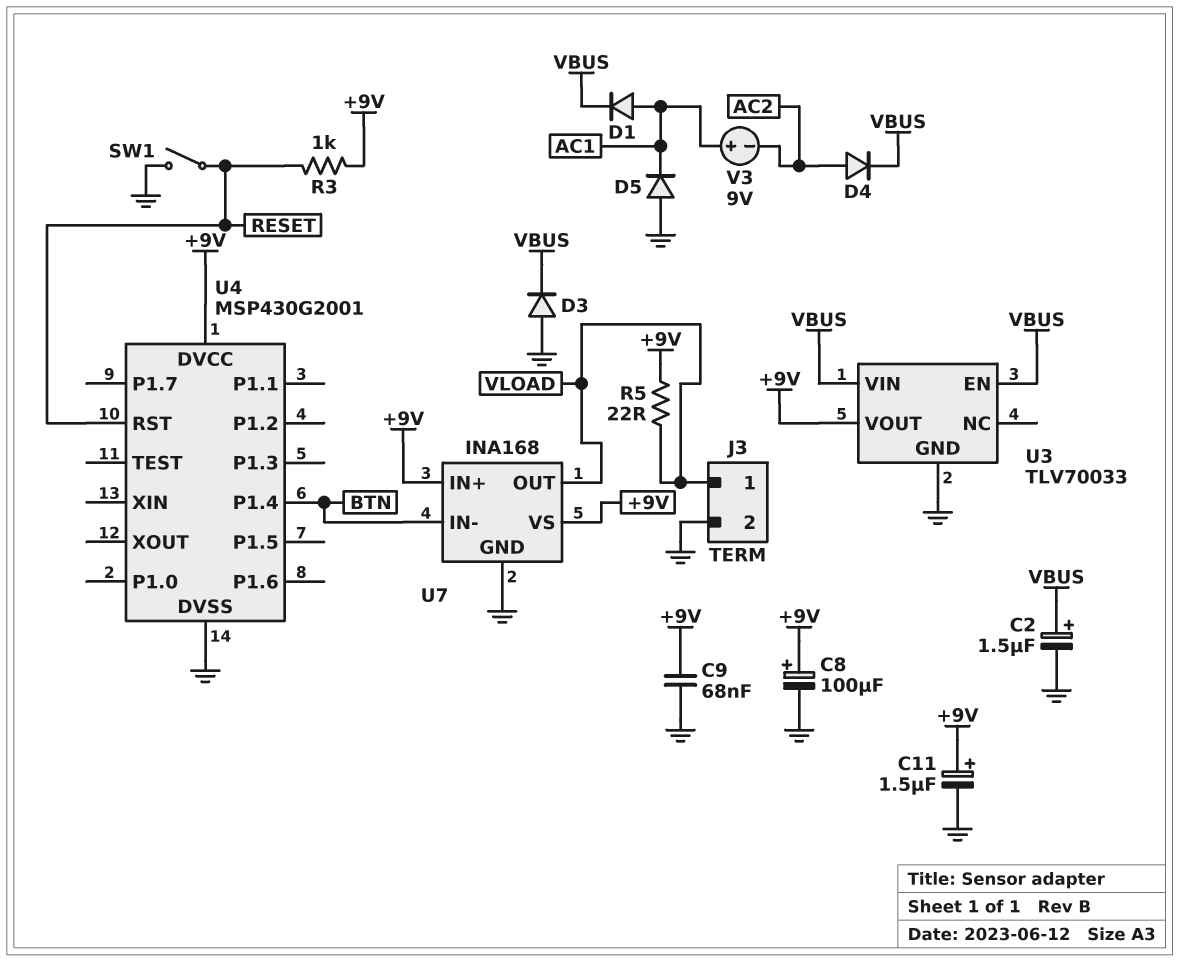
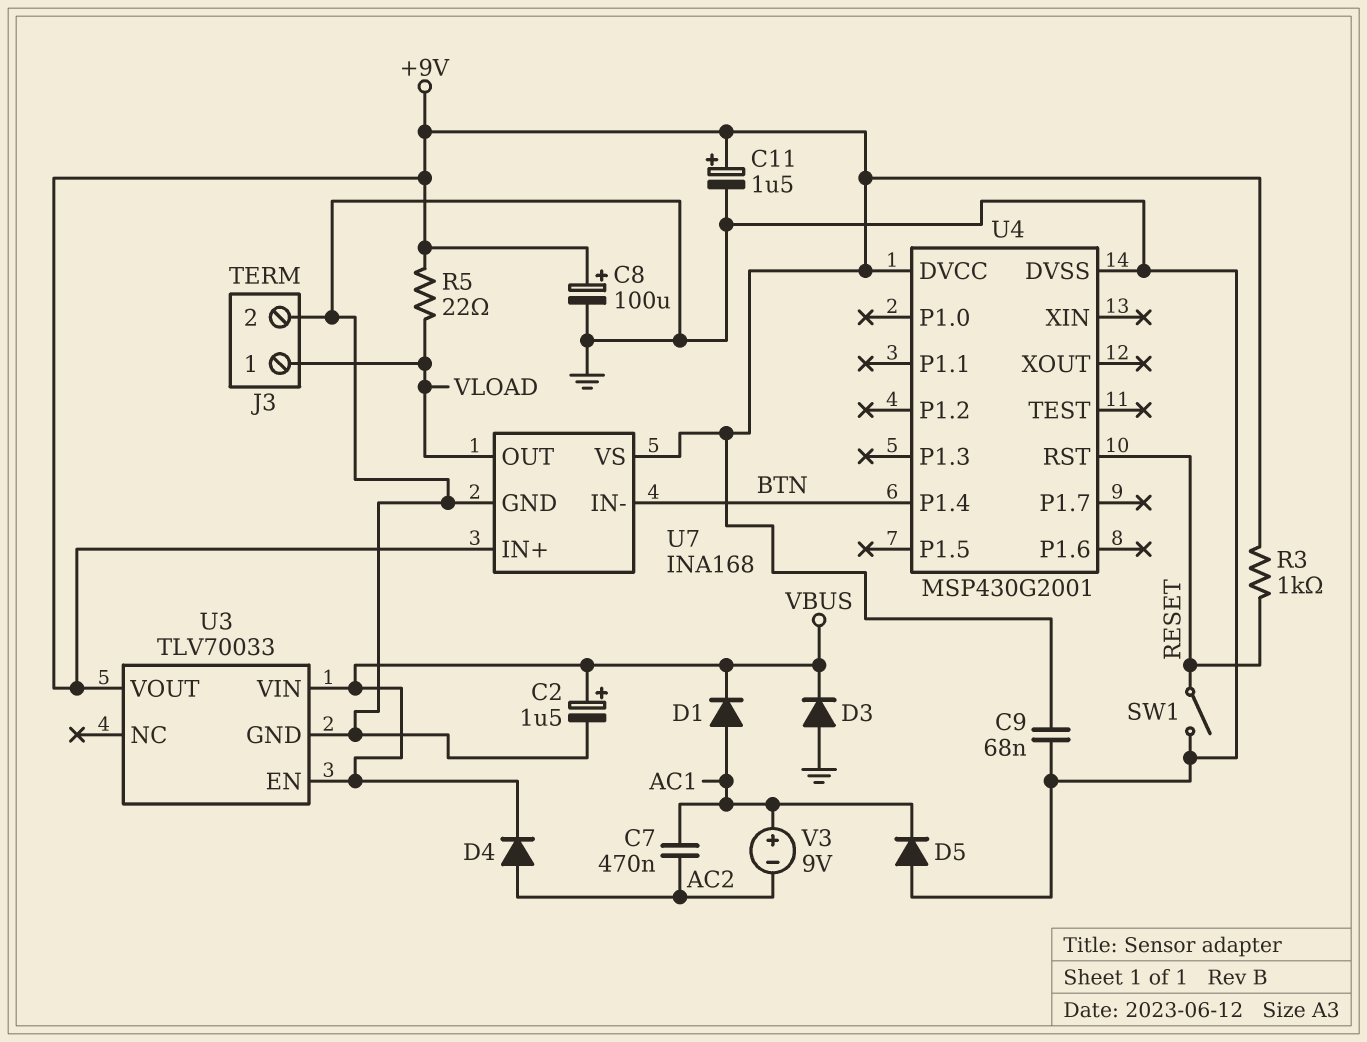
C7: none -> 470nF (AC1, AC2)

